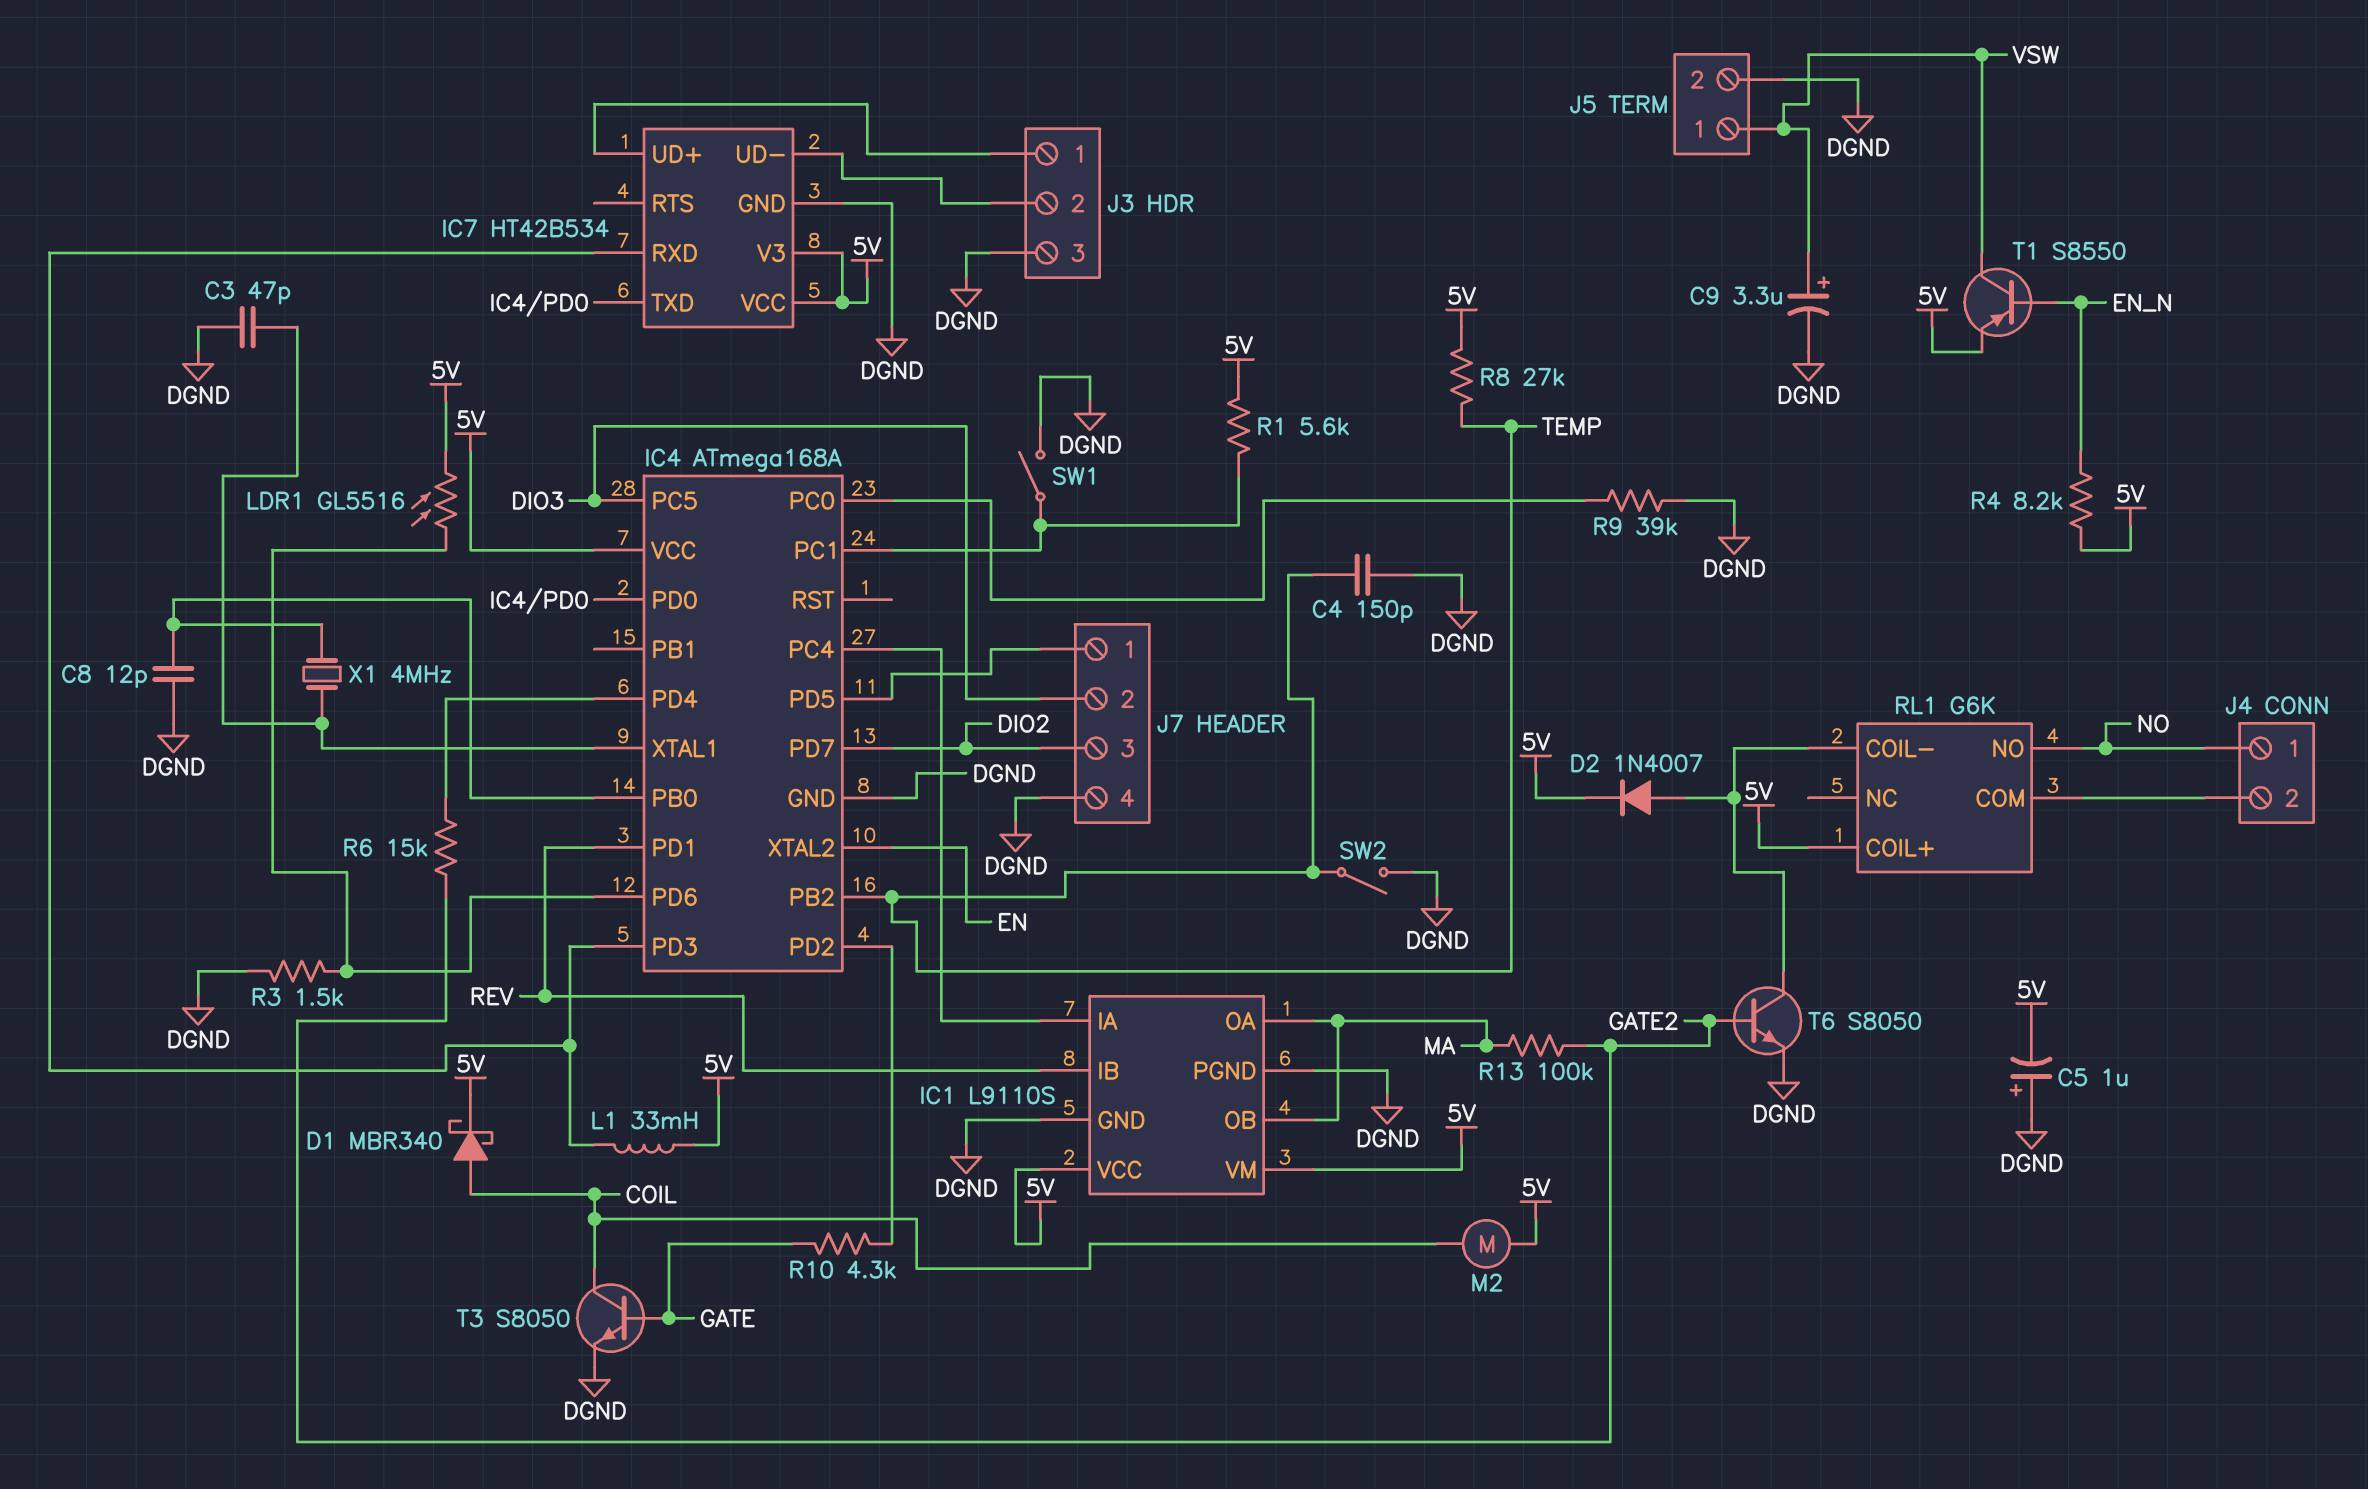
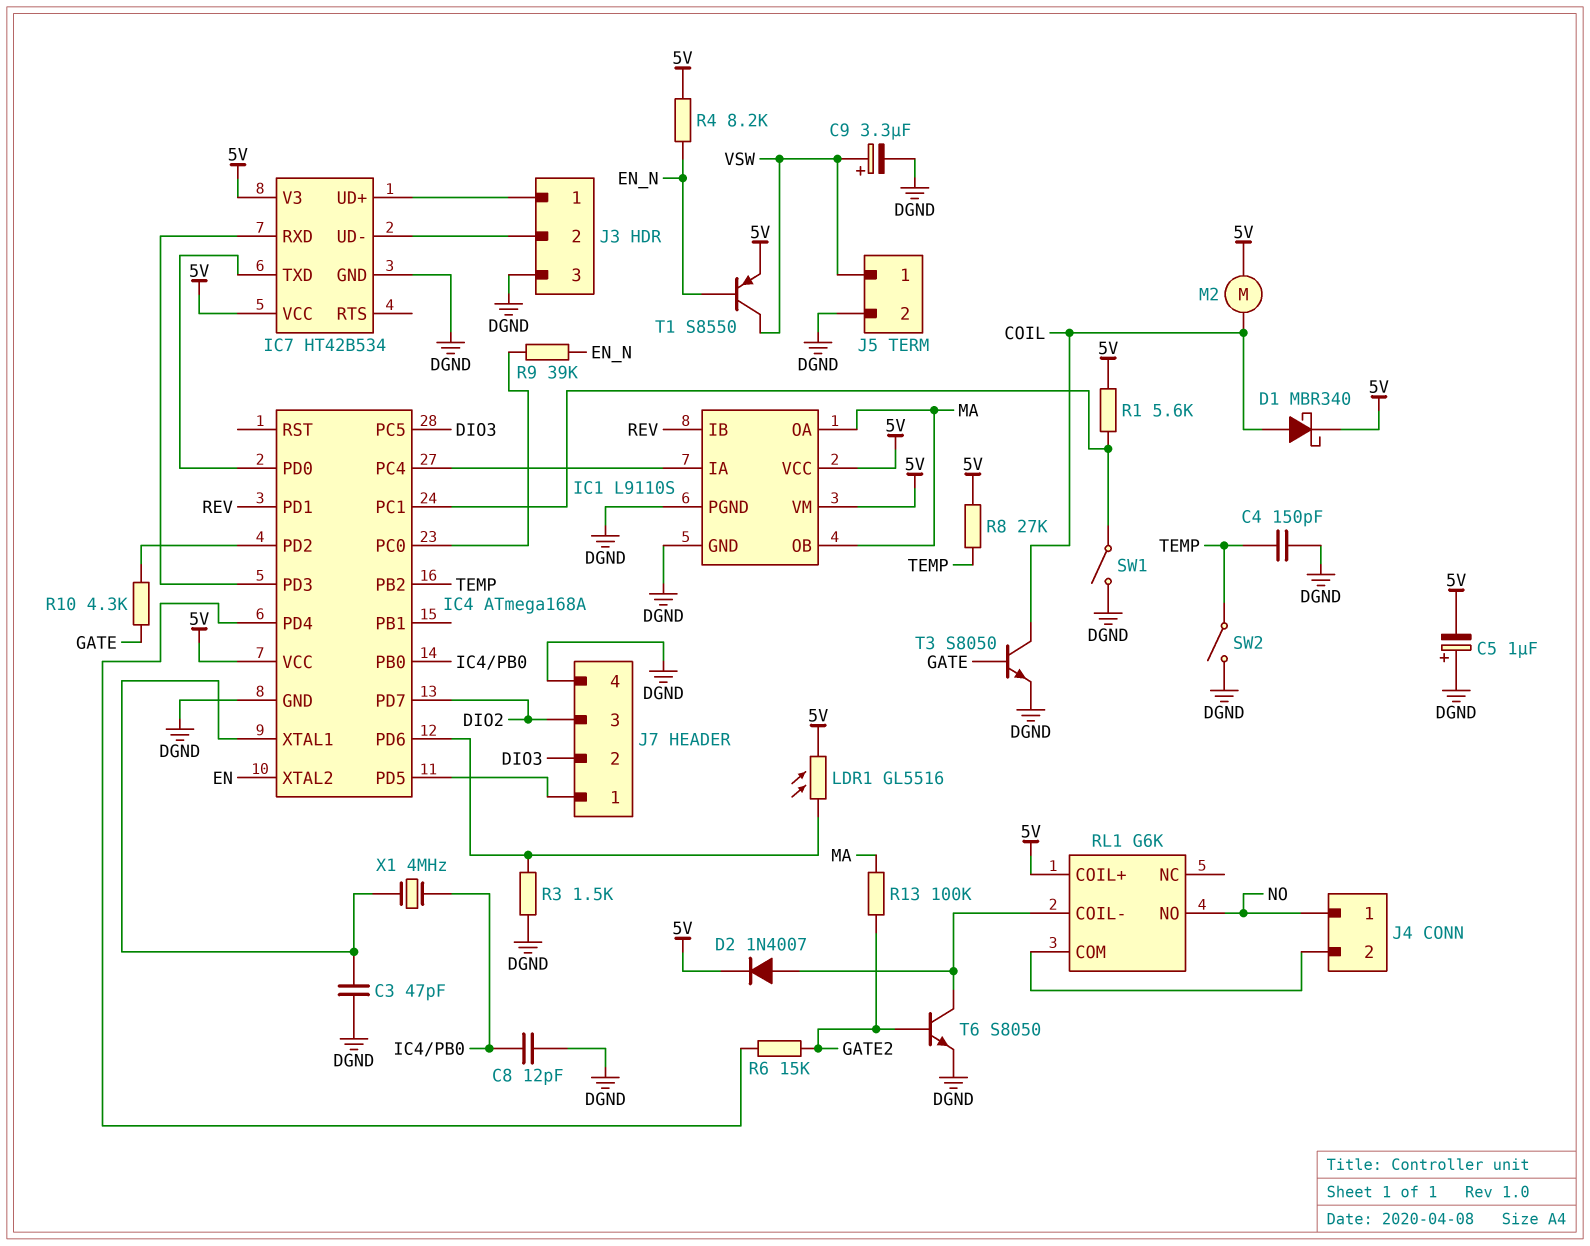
L1: 33mH (5V, IC4/PD3) -> none
R9: 39k (DGND, IC4/PC0) -> 39k (EN_N, IC4/PC0)

